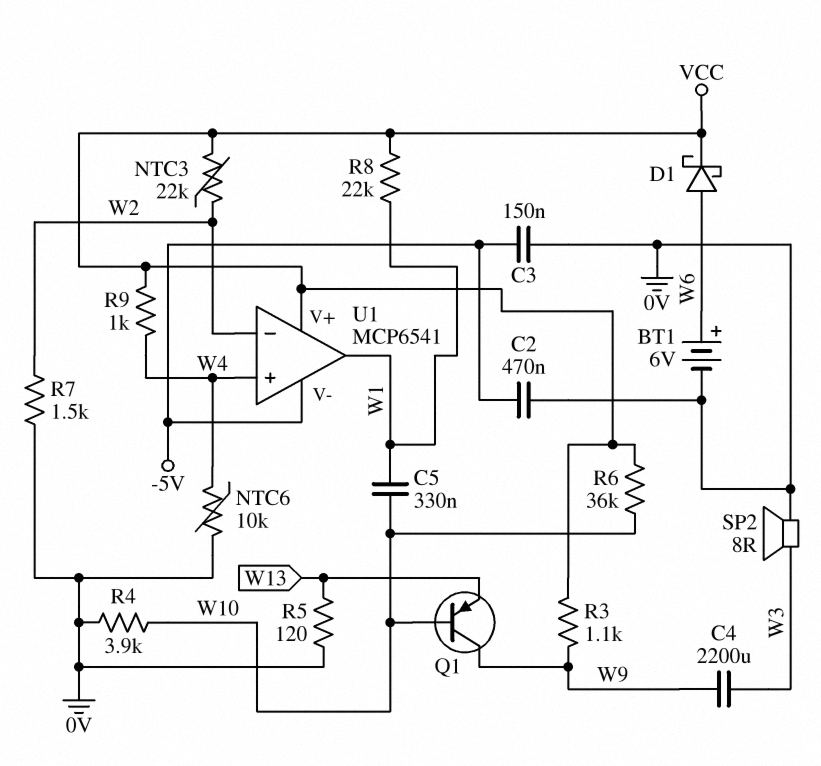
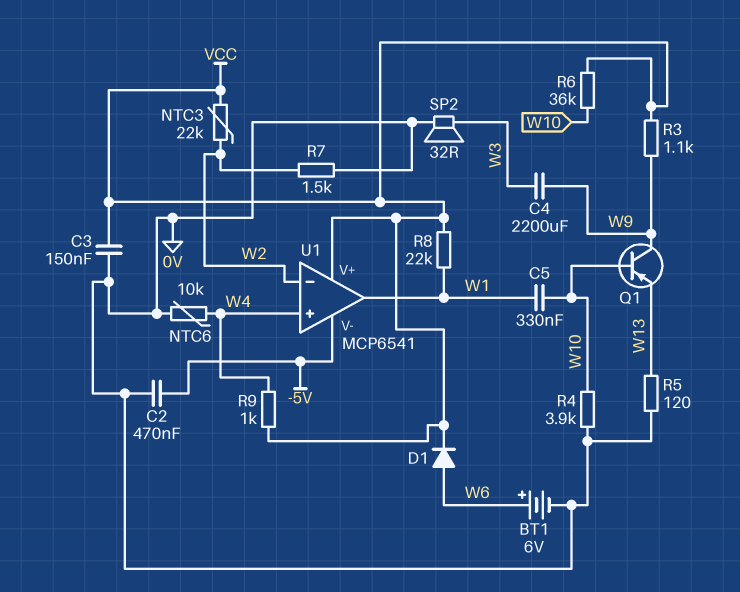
C3: 150nF (-5V, 0V) -> 150nF (0V, VCC)
D1: schottky (A W6, K VCC) -> diode (A W6, K VCC)
SP2: speaker 8R (0V, W3) -> speaker 32R (0V, W3)

